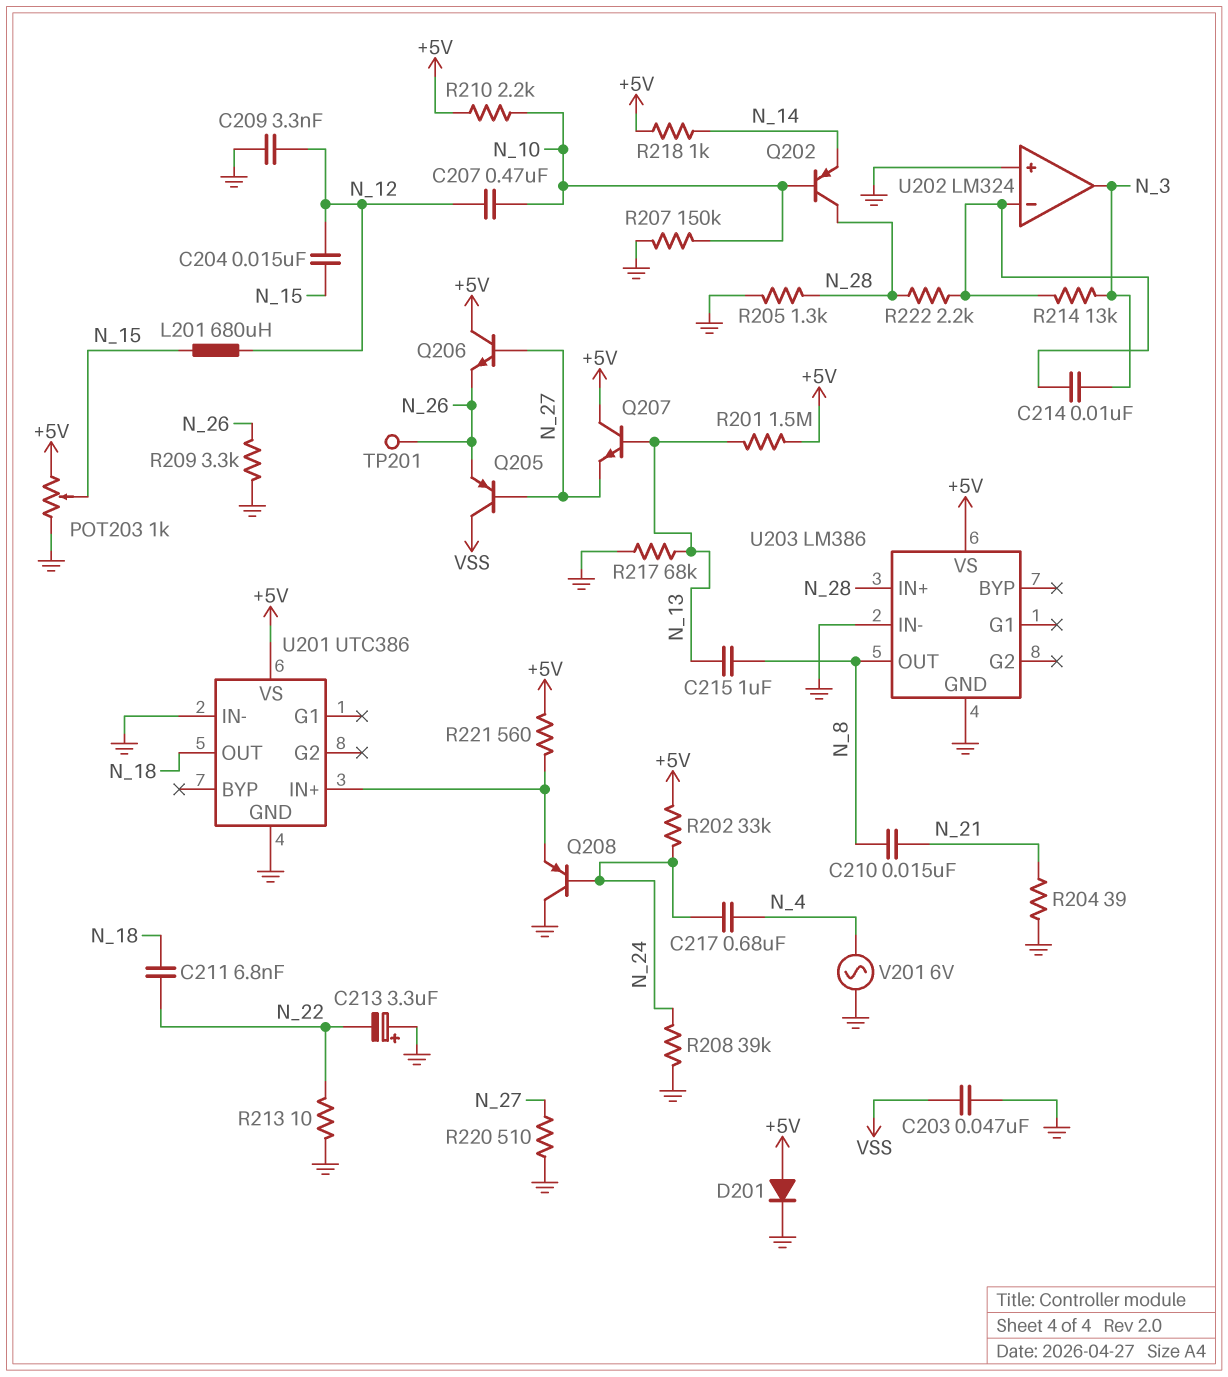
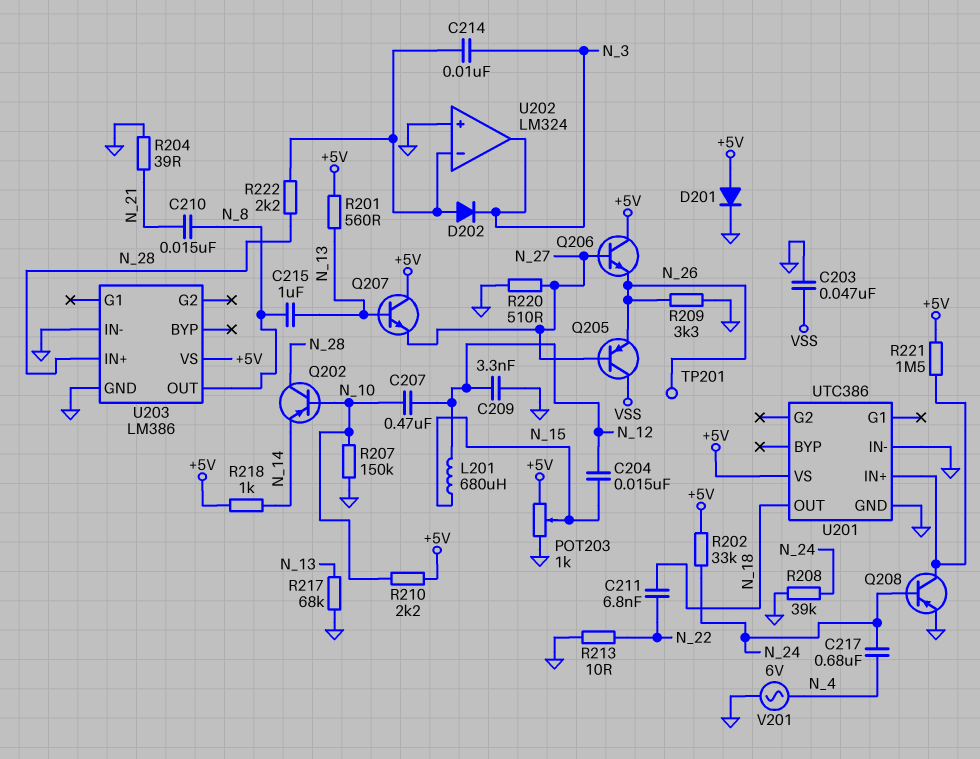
C213: 3.3uF (plus GND, minus N_22) -> none
D202: none -> diode (A U202/in-, K N_3)
Q208: PNP (B N_24, C GND, E U201/IN+) -> PNP (B N_24, C U201/IN+, E GND)
R201: 1.5M (+5V, N_13) -> 560 (+5V, N_13)
R205: 1.3k (GND, N_28) -> none
R214: 13k (N_3, U202/in-) -> none
R221: 560 (+5V, U201/IN+) -> 1.5M (+5V, U201/IN+)

